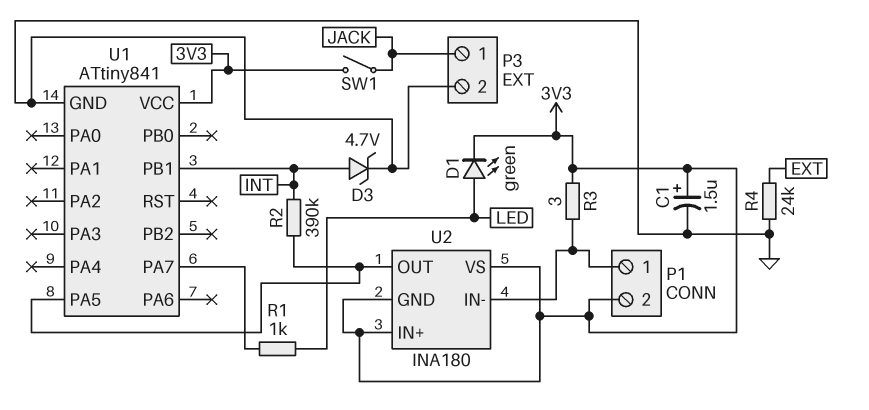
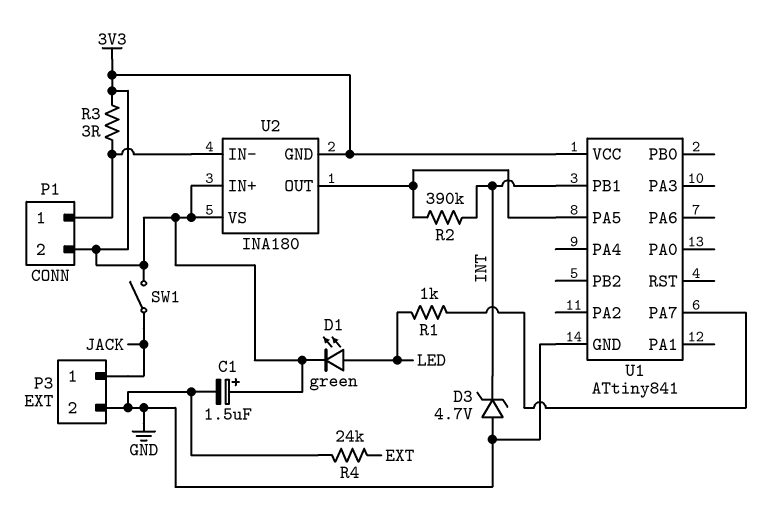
D3: zener 4.7V (A INT, K GND) -> zener 4.7V (A GND, K INT)

